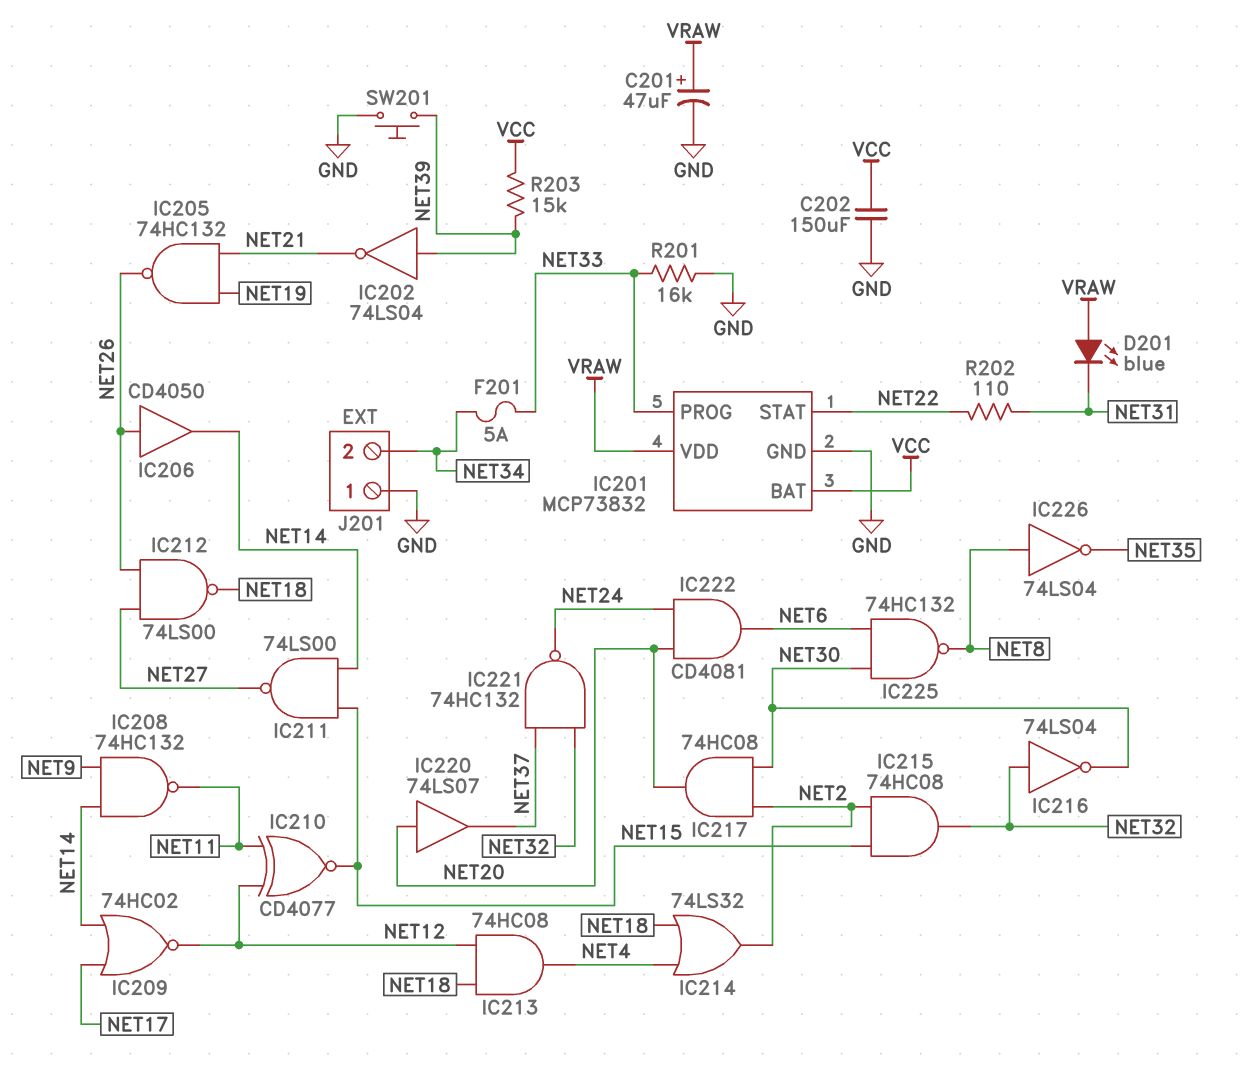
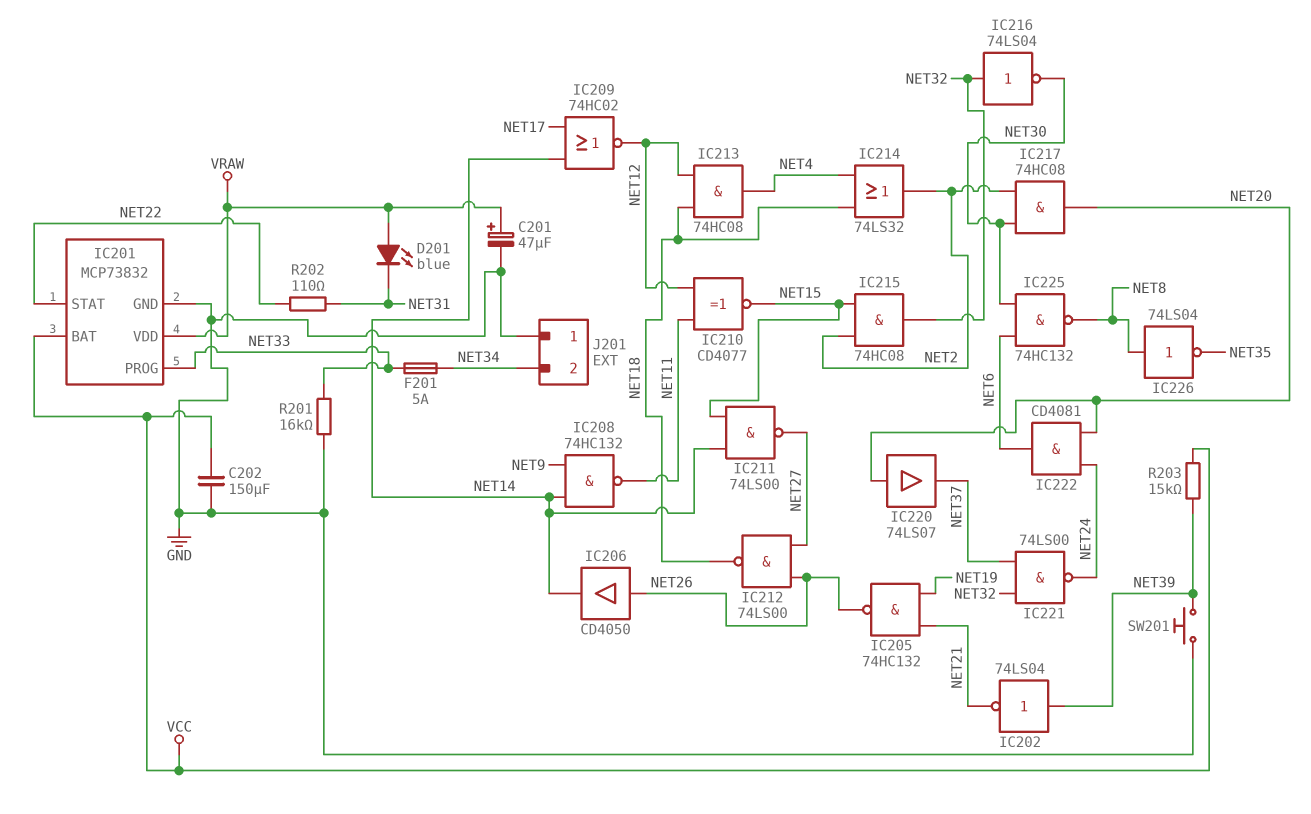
IC221: NAND 74HC132 (in NET32, in NET37, out NET24) -> NAND 74LS00 (in NET32, in NET37, out NET24)

